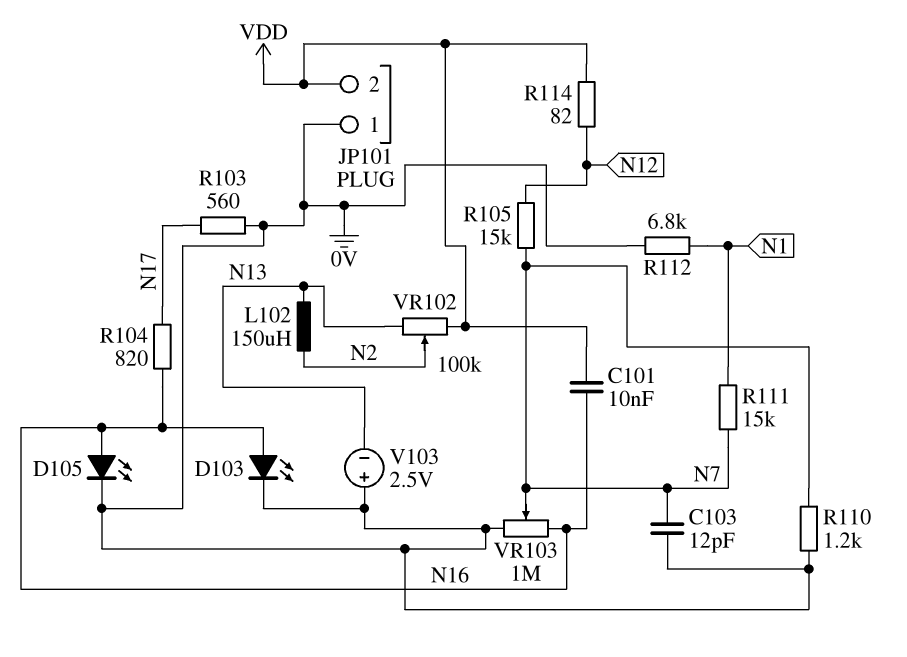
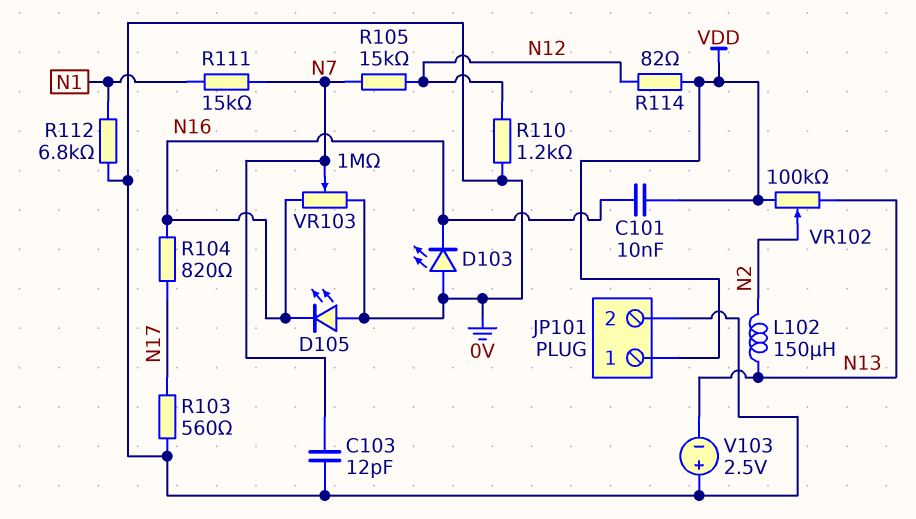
D103: LED (A N16, K 0V) -> LED (A 0V, K N16)
D105: LED (A N16, K 0V) -> LED (A 0V, K N16)
JP101 pin 1: 0V -> VDD
JP101 pin 2: VDD -> 0V
R110: 1.2k (0V, N7) -> 1.2k (0V, N12)

